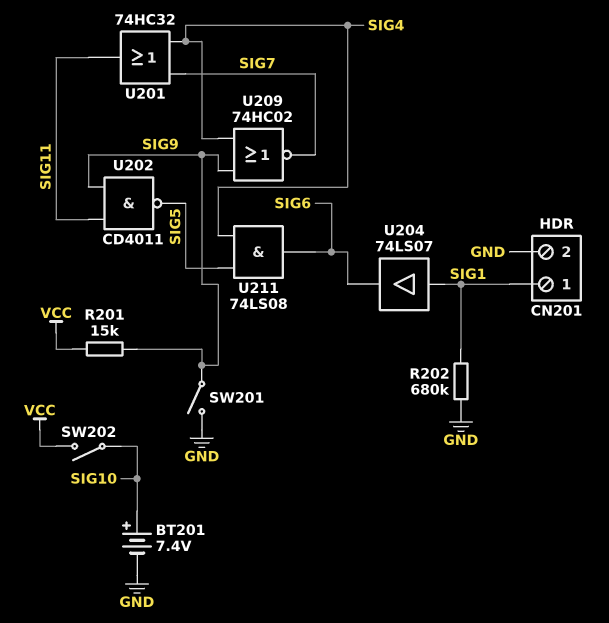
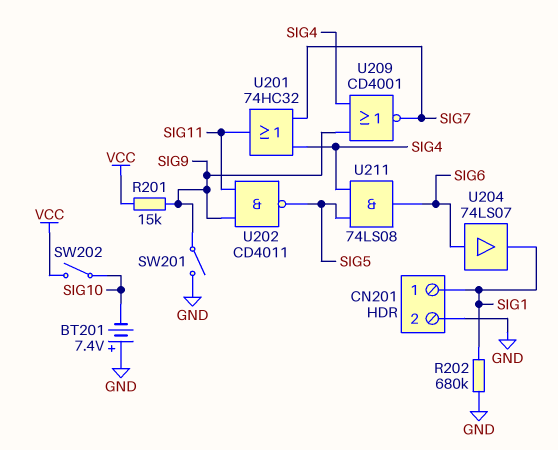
BT201: 7.4V (plus SIG10, minus GND) -> 7.4V (plus GND, minus SIG10)
U204: buffer 74LS07 (in SIG1, out SIG6) -> buffer 74LS07 (in SIG6, out SIG1)
U209: NOR 74HC02 (in SIG4, in SIG9, out SIG7) -> NOR CD4001 (in SIG4, in SIG9, out SIG7)

